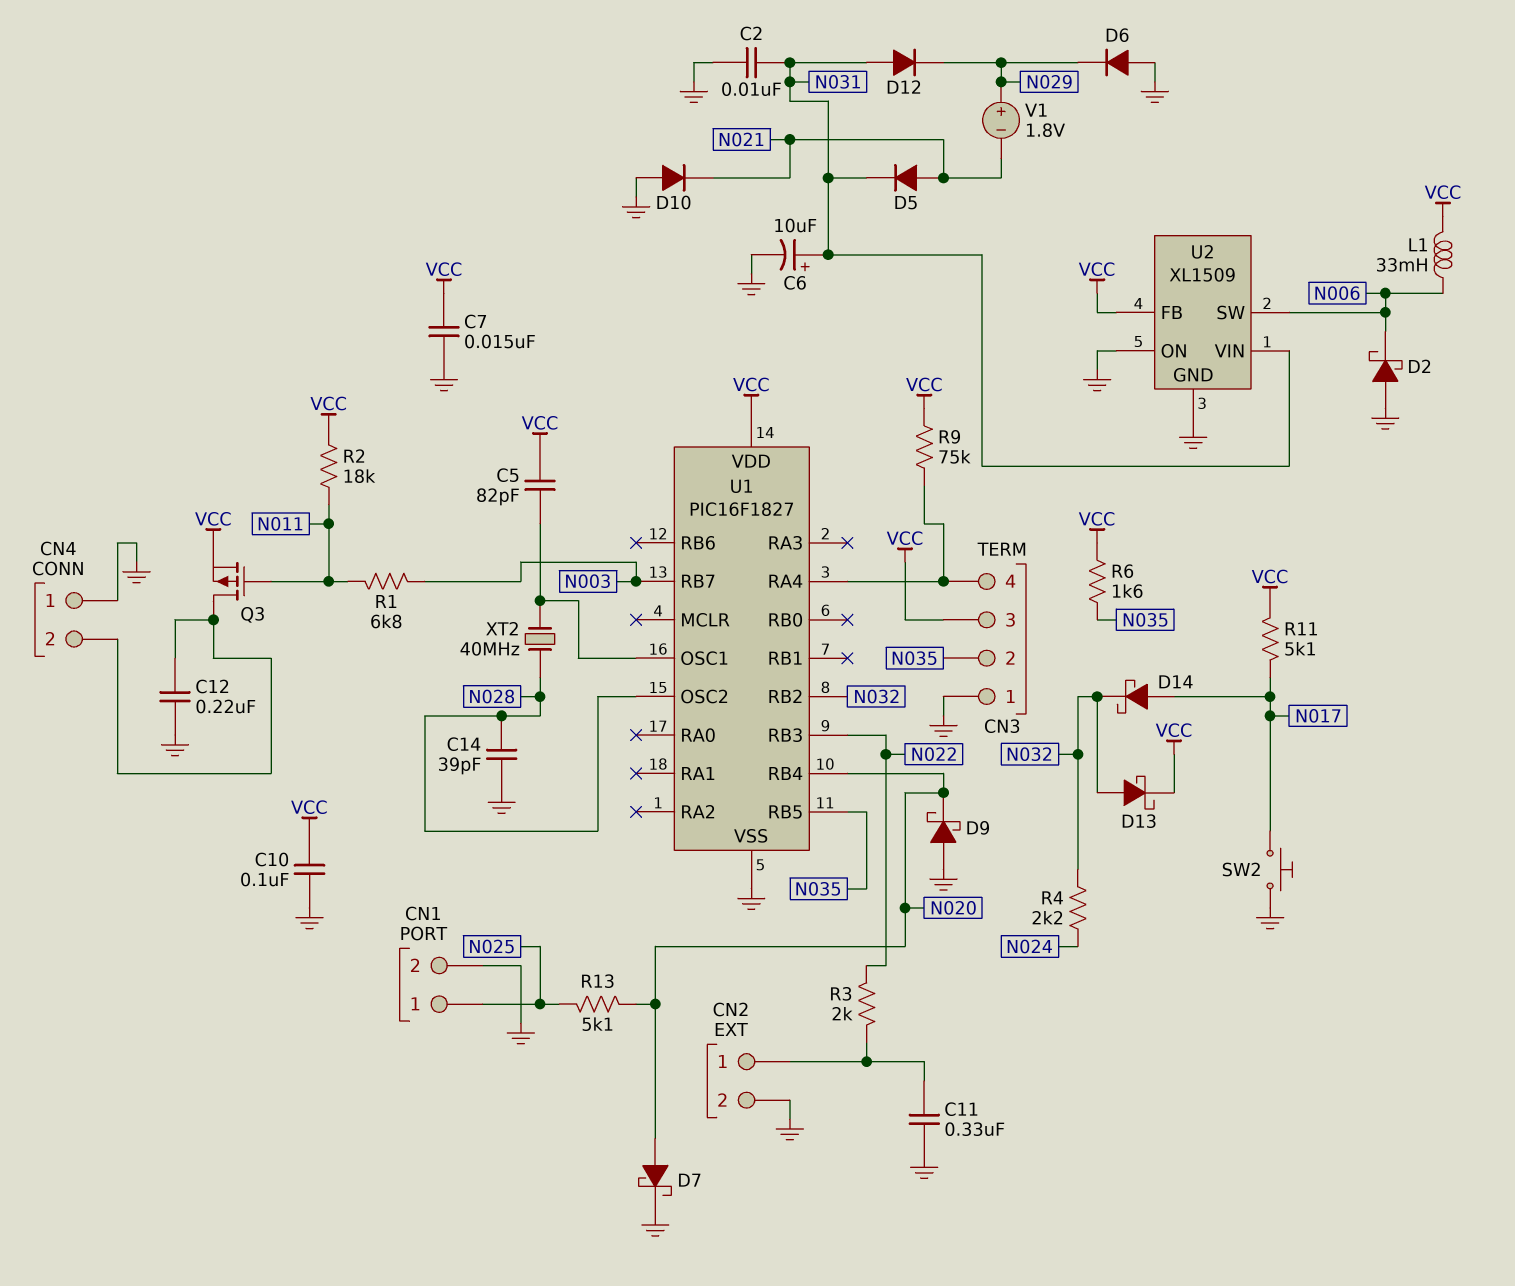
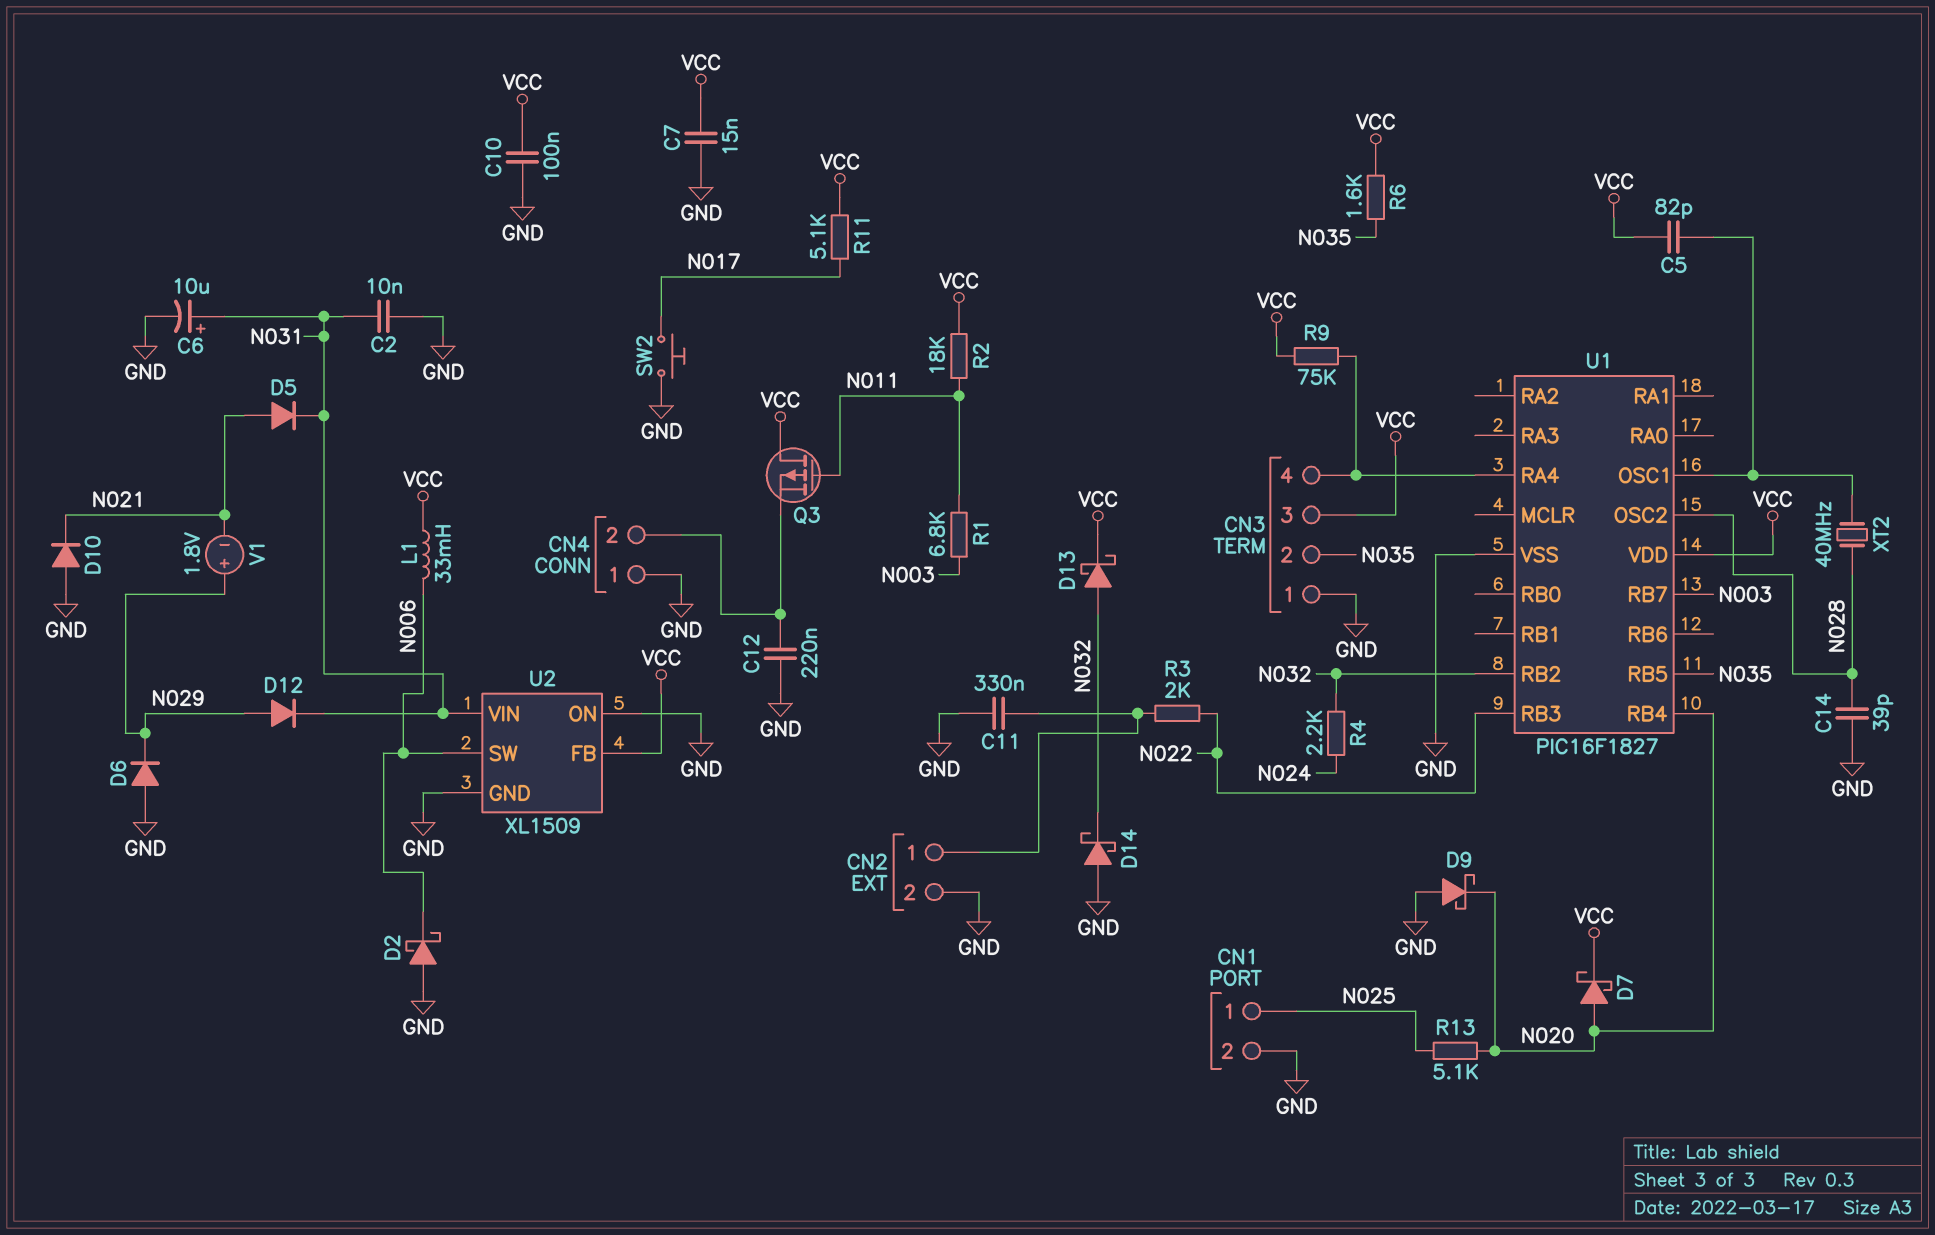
D7: schottky (A N020, K GND) -> schottky (A N020, K VCC)
D12: diode (A N031, K N029) -> diode (A N029, K N031)
D14: schottky (A N017, K N032) -> schottky (A GND, K N032)
Q3: PMOS (G N011, D CN4/2, S VCC) -> PMOS (G N011, D VCC, S CN4/2)

